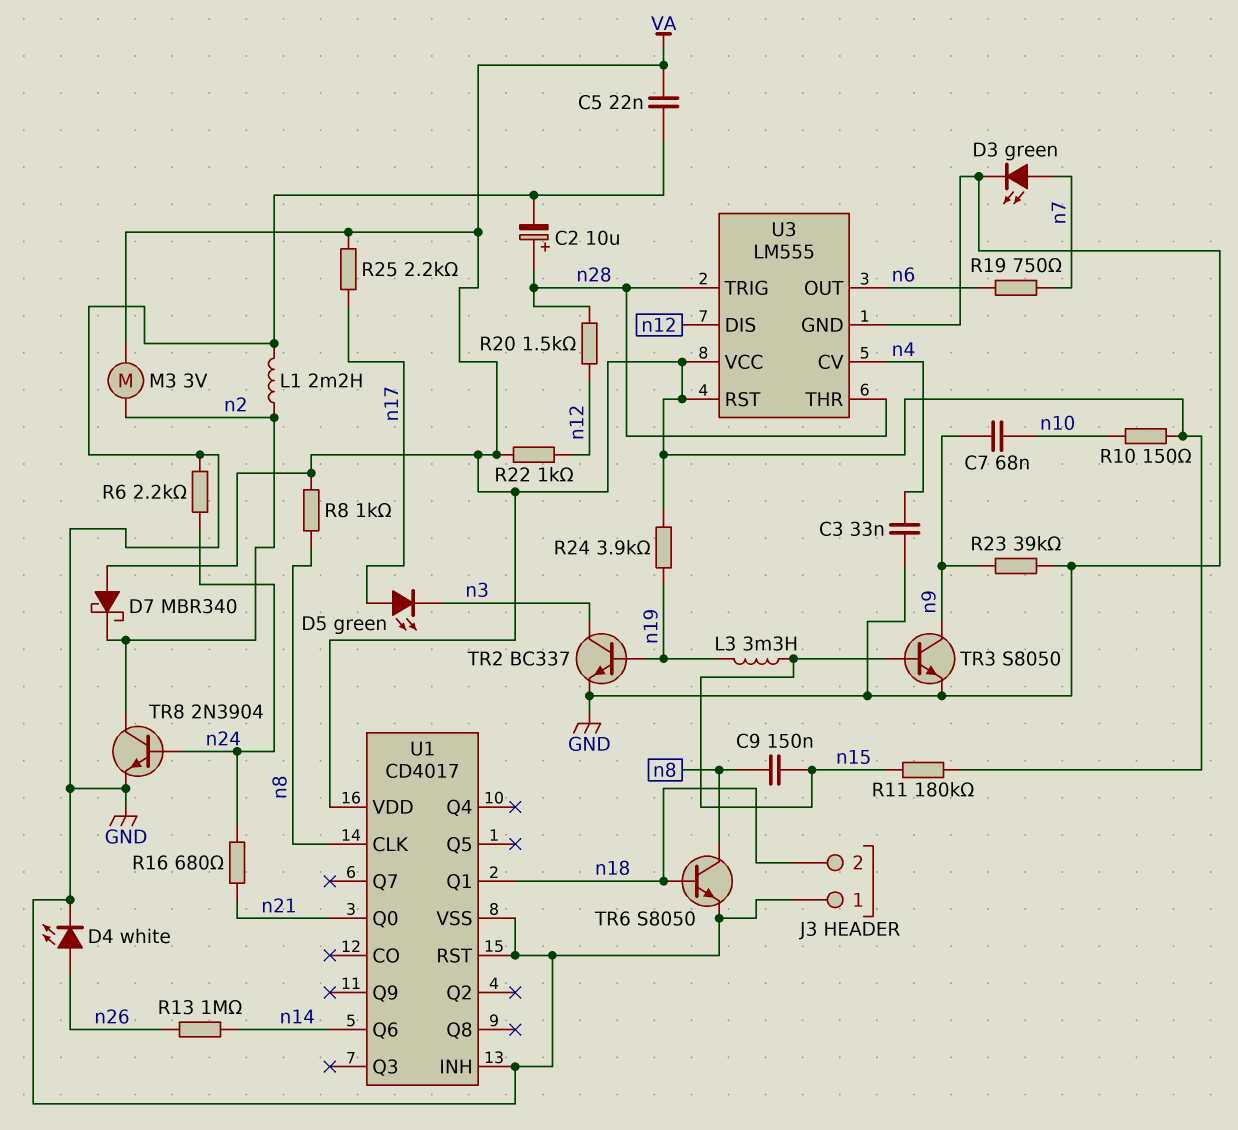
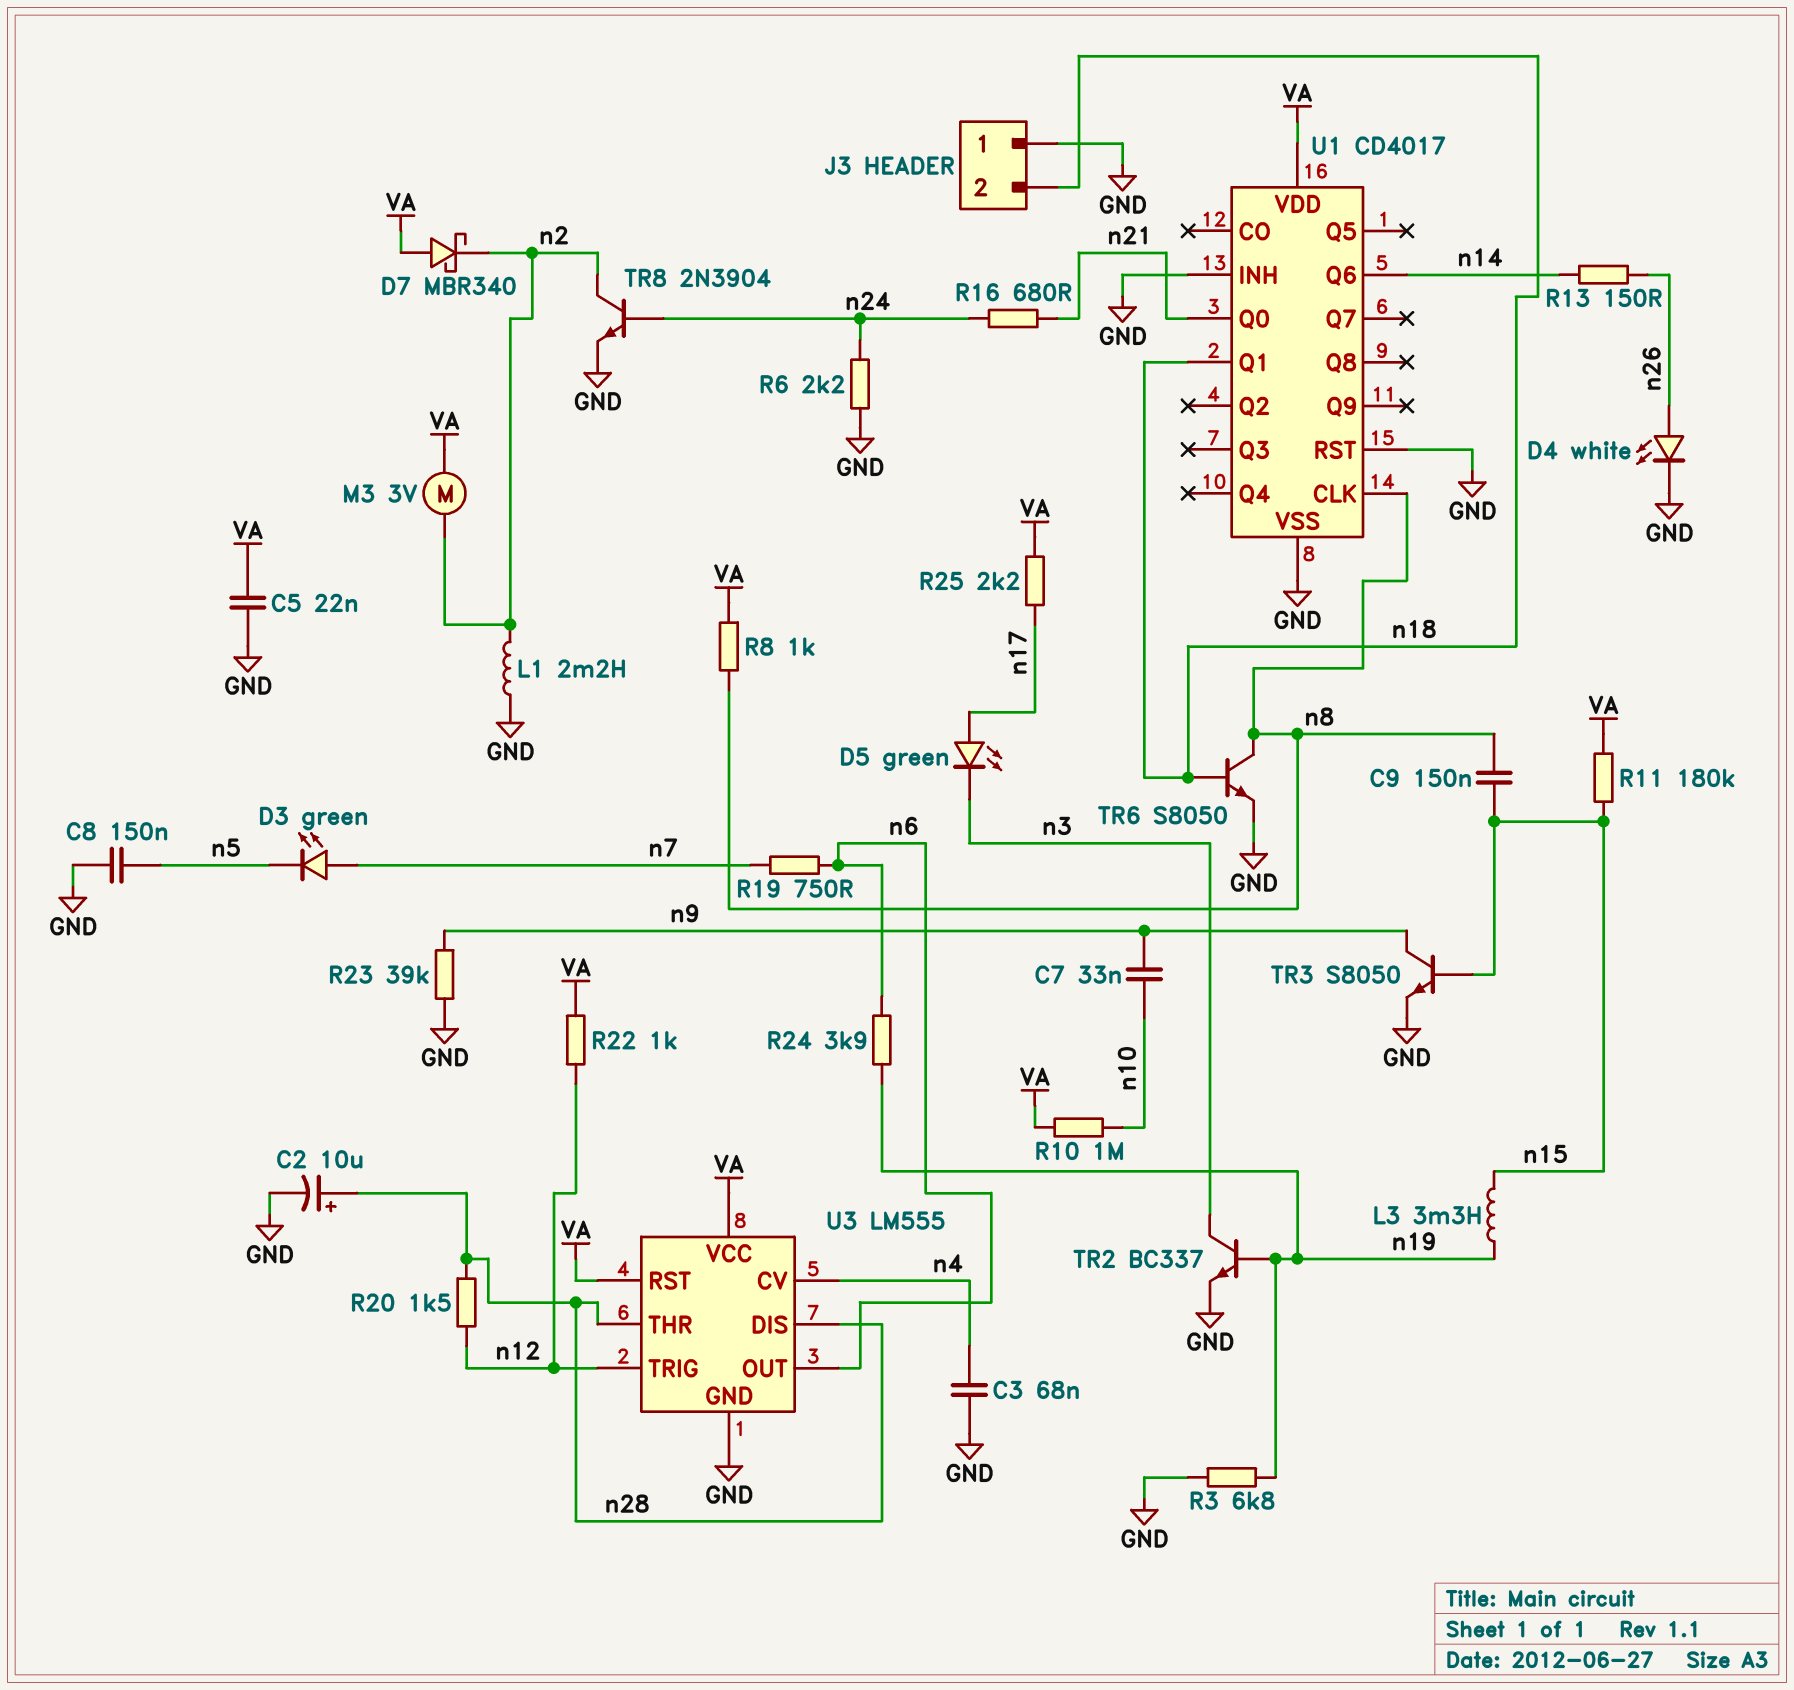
C3: 33nF (GND, n4) -> 68nF (GND, n4)
C7: 68nF (n9, n10) -> 33nF (n9, n10)
C8: none -> 150nF (GND, n5)
D3: LED green (A n7, K GND) -> LED green (A n7, K n5)
R3: none -> 6.8k (GND, n19)
R10: 150 (VA, n10) -> 1M (VA, n10)
R13: 1M (n14, n26) -> 150 (n14, n26)
R24: 3.9k (VA, n19) -> 3.9k (n6, n19)
U3 pin DIS: n12 -> n28
U3 pin TRIG: n28 -> n12

